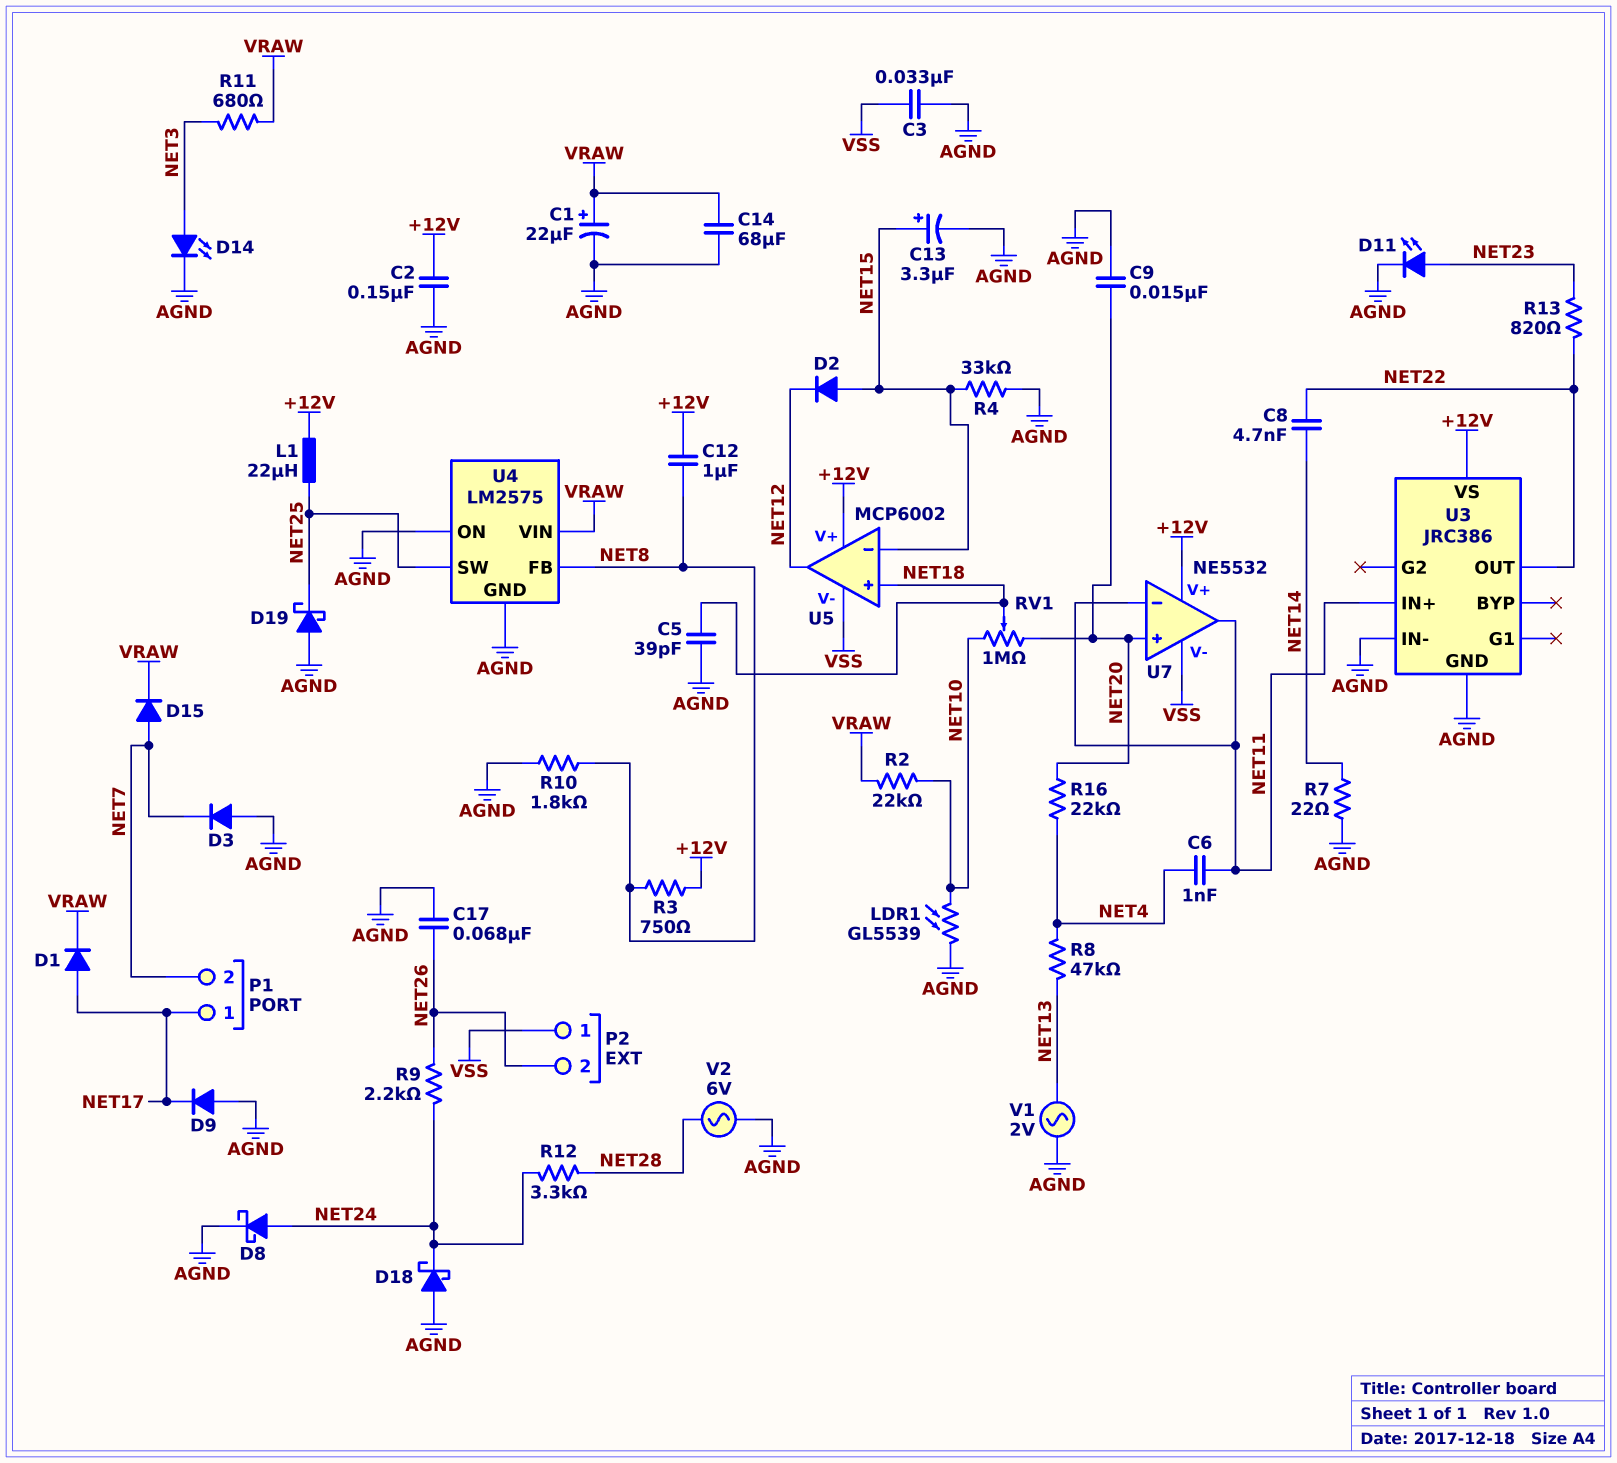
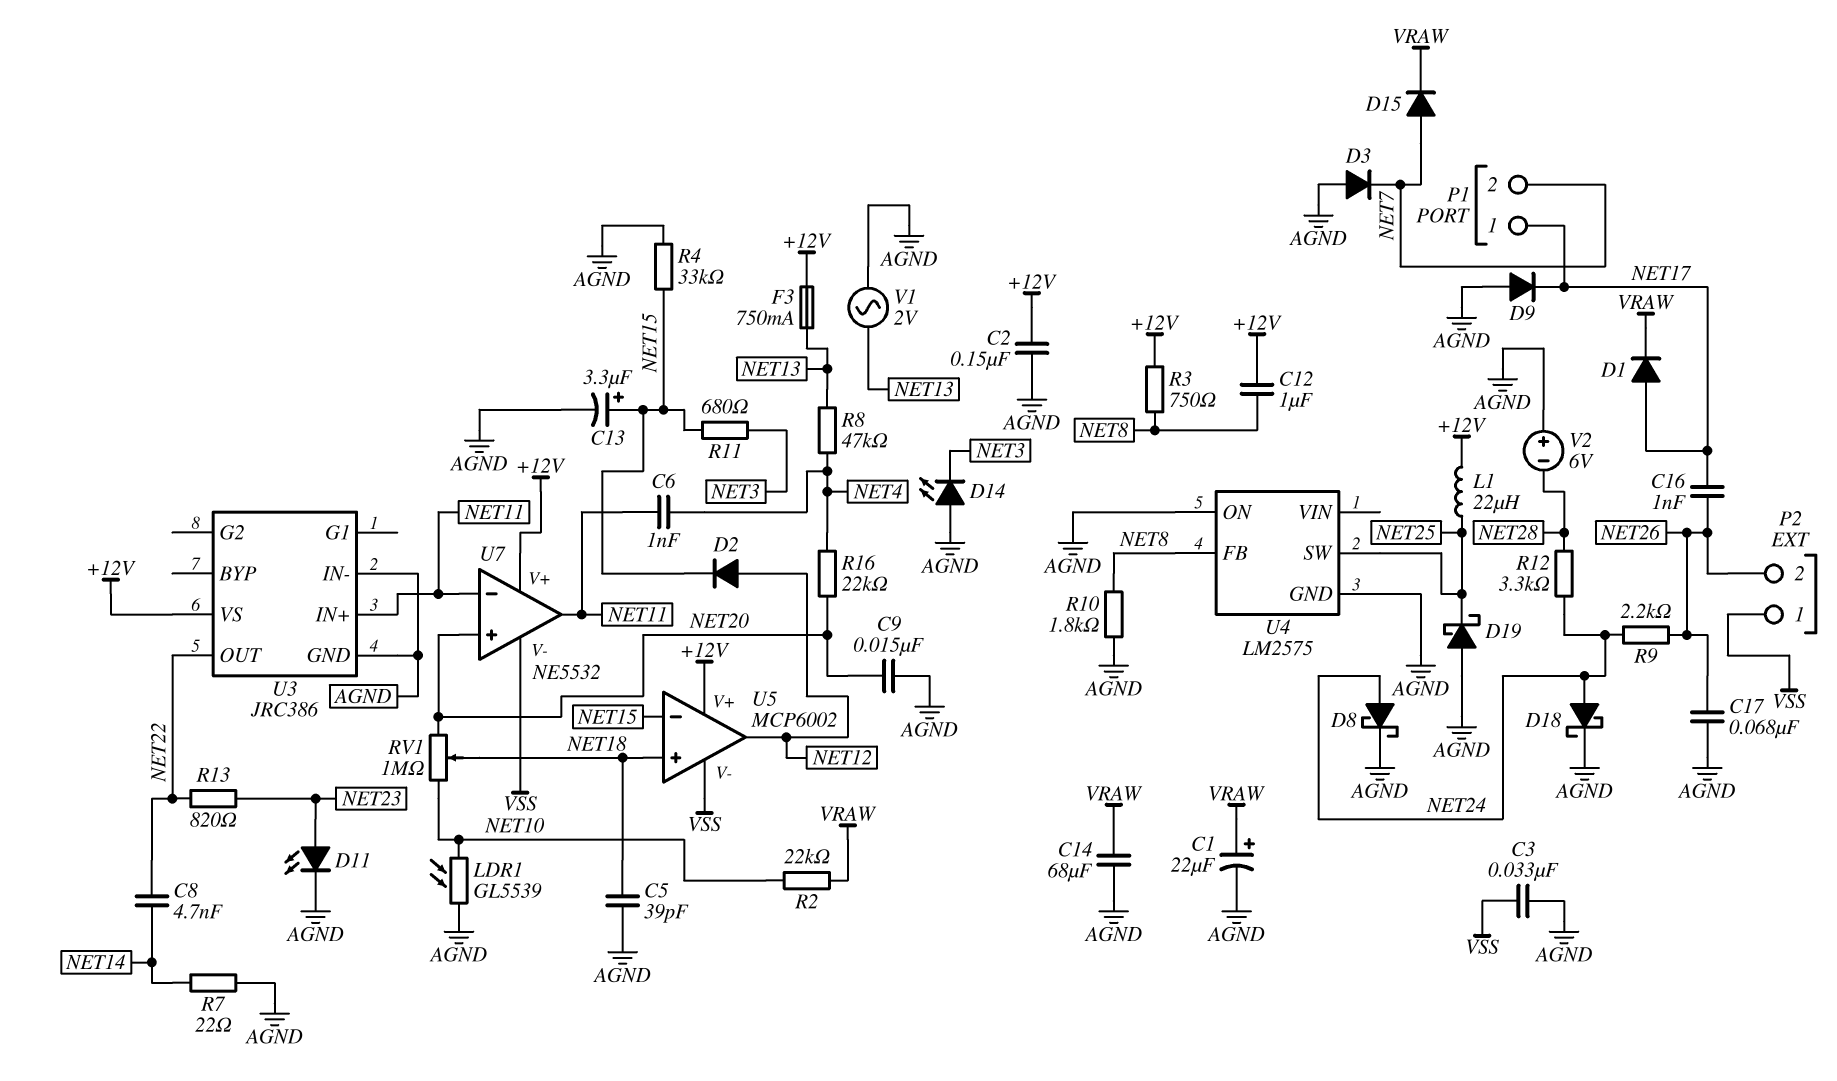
C16: none -> 1nF (NET17, NET26)
D2: diode (A NET15, K NET12) -> diode (A NET12, K NET15)
D14: LED (A NET3, K AGND) -> LED (A AGND, K NET3)
D18: schottky (A AGND, K NET24) -> schottky (A NET24, K AGND)
F3: none -> 750mA (+12V, NET13)
R11: 680 (NET3, VRAW) -> 680 (NET3, NET15)
U4 pin VIN: VRAW -> none
V2: AC 6V (AGND, NET28) -> 6V (plus AGND, minus NET28)

